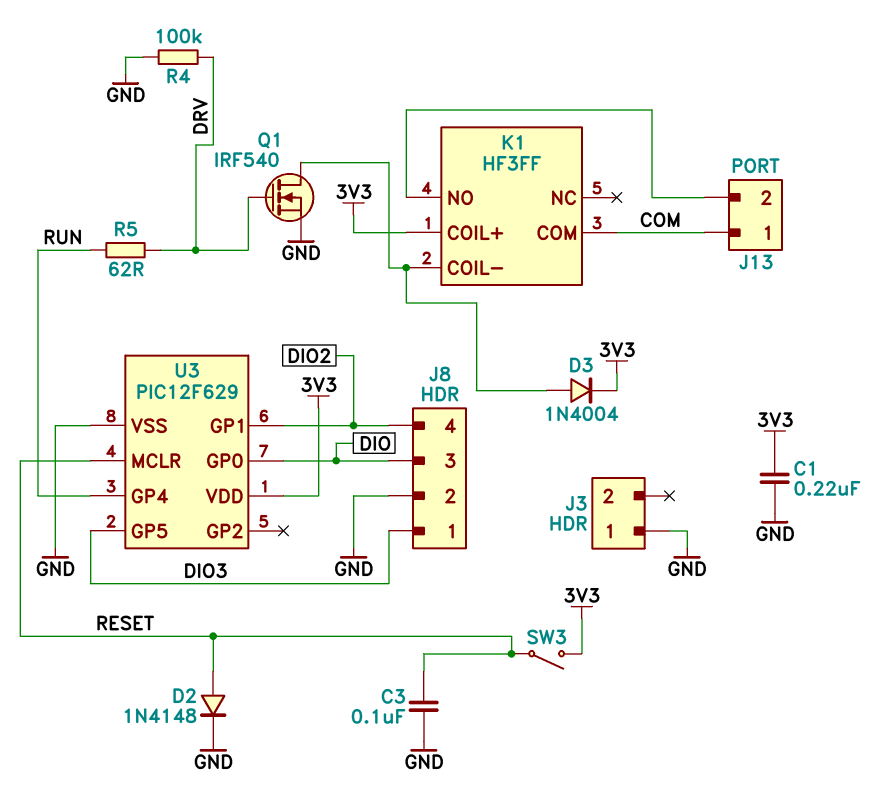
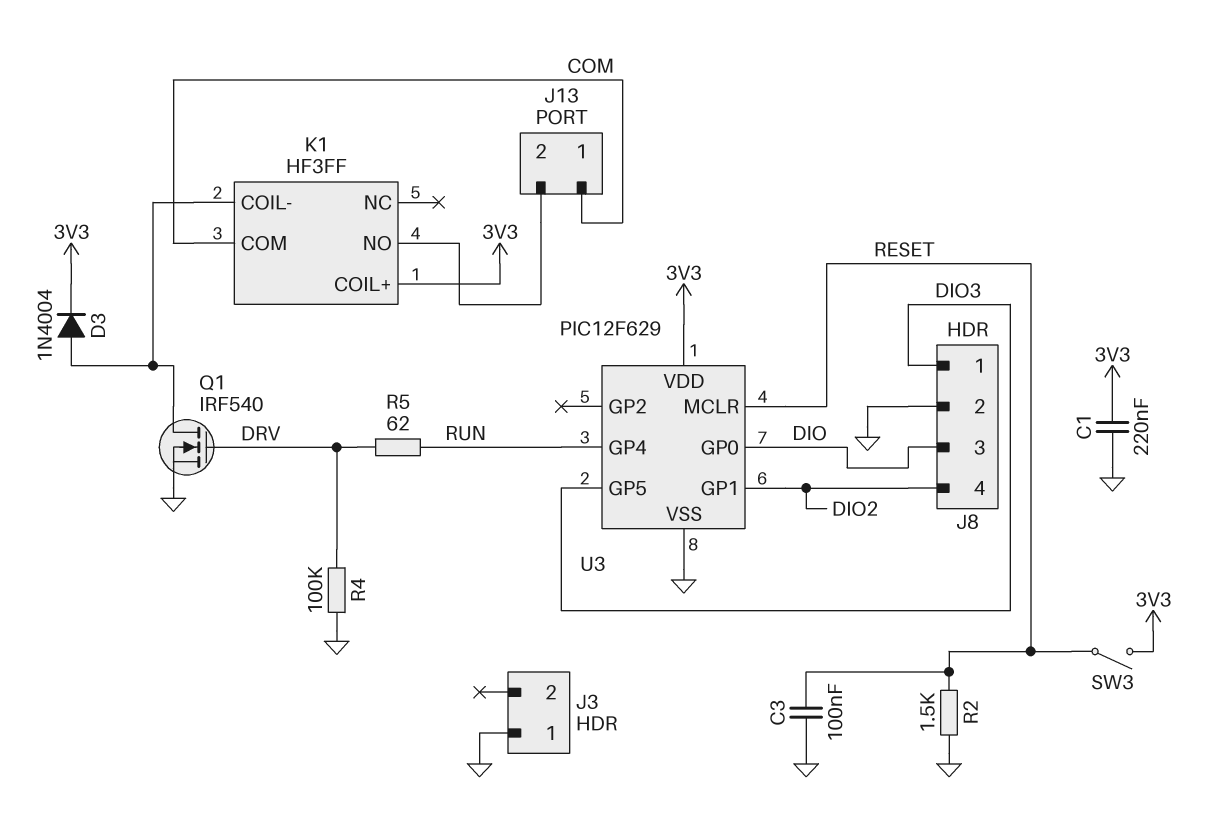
D2: diode 1N4148 (A RESET, K GND) -> none
R2: none -> 1.5k (GND, RESET)

